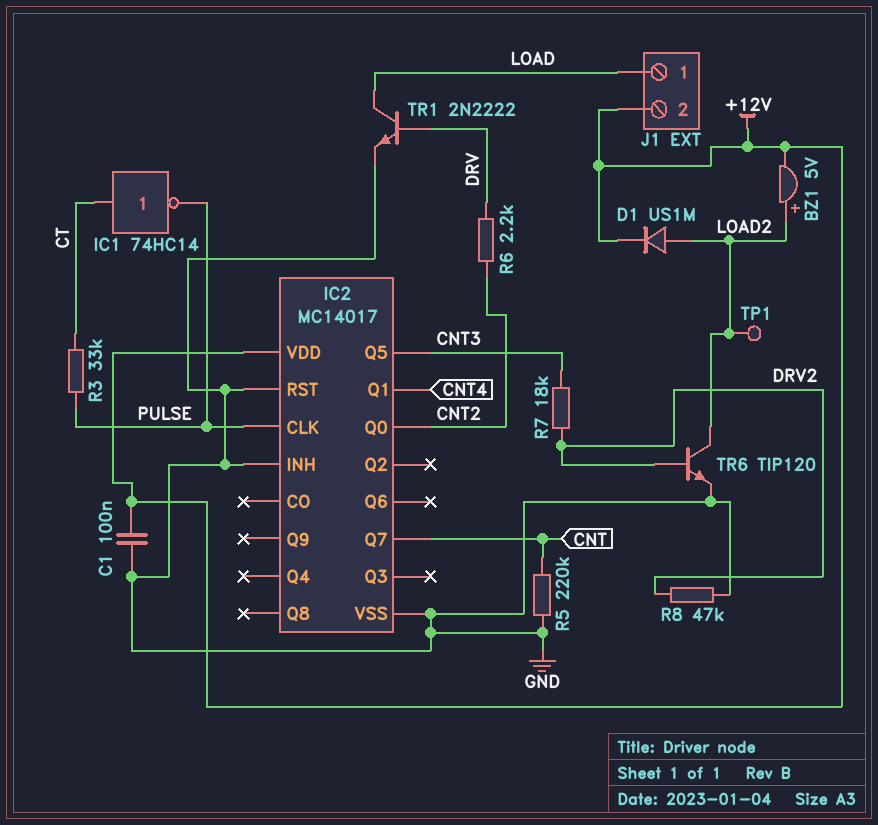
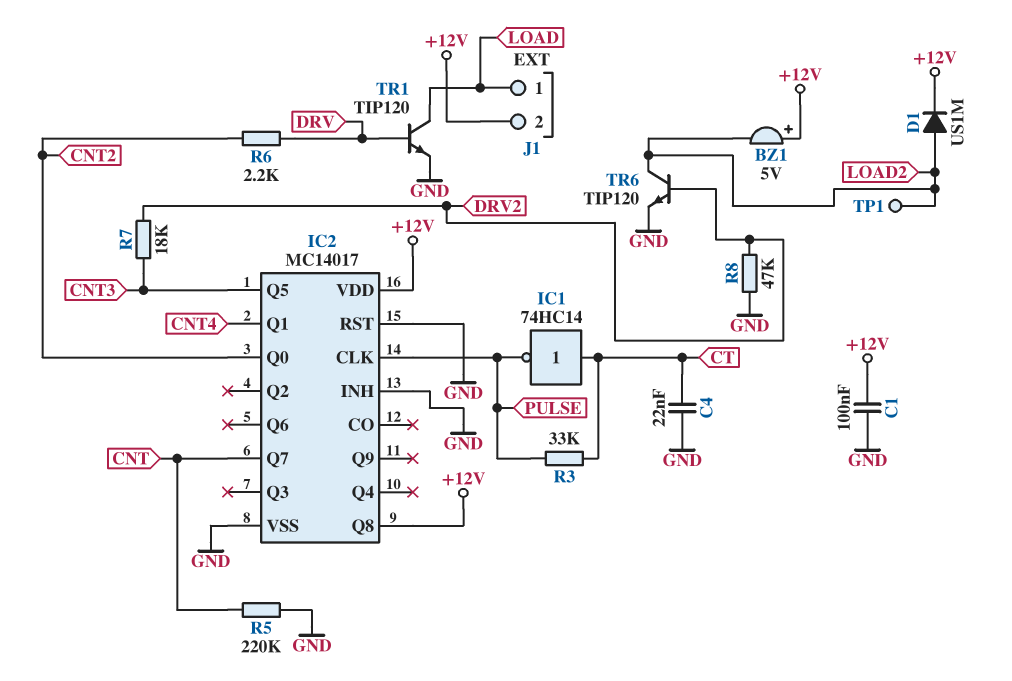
BZ1: buzzer 5V (plus LOAD2, minus +12V) -> buzzer 5V (plus +12V, minus LOAD2)
C4: none -> 22nF (CT, GND)
IC2 pin Q8: none -> +12V
TR1: NPN 2N2222 (B DRV, C LOAD, E GND) -> NPN TIP120 (B DRV, C LOAD, E GND)

